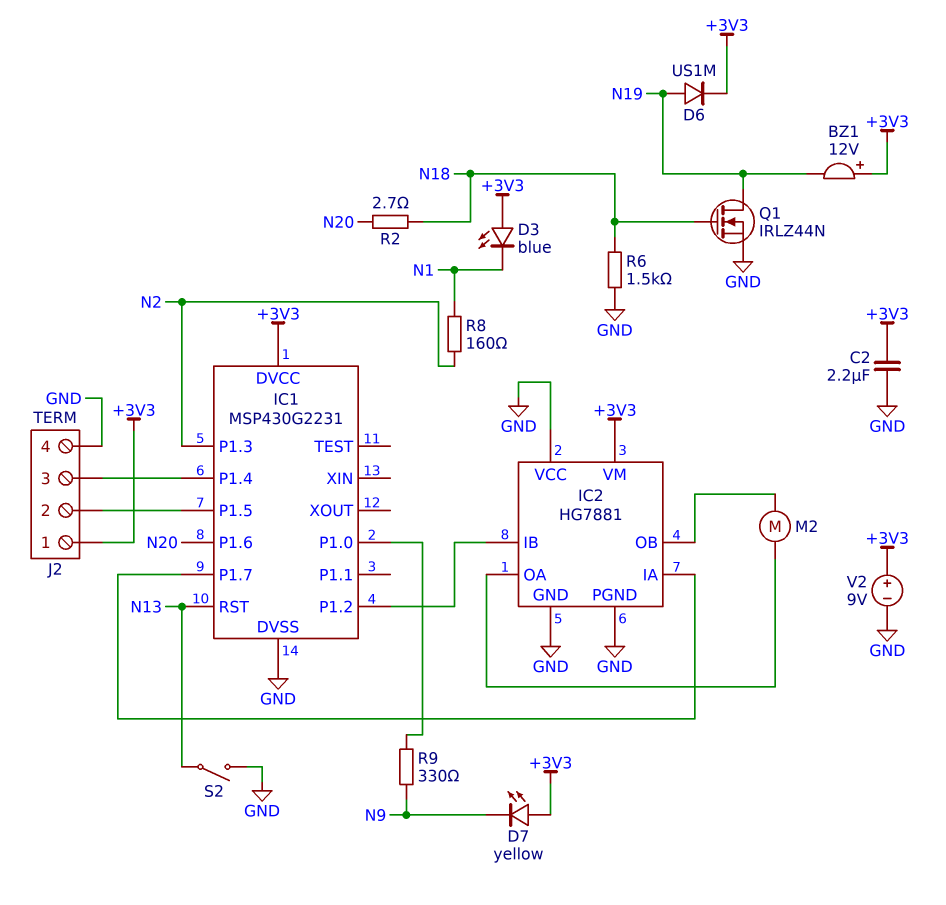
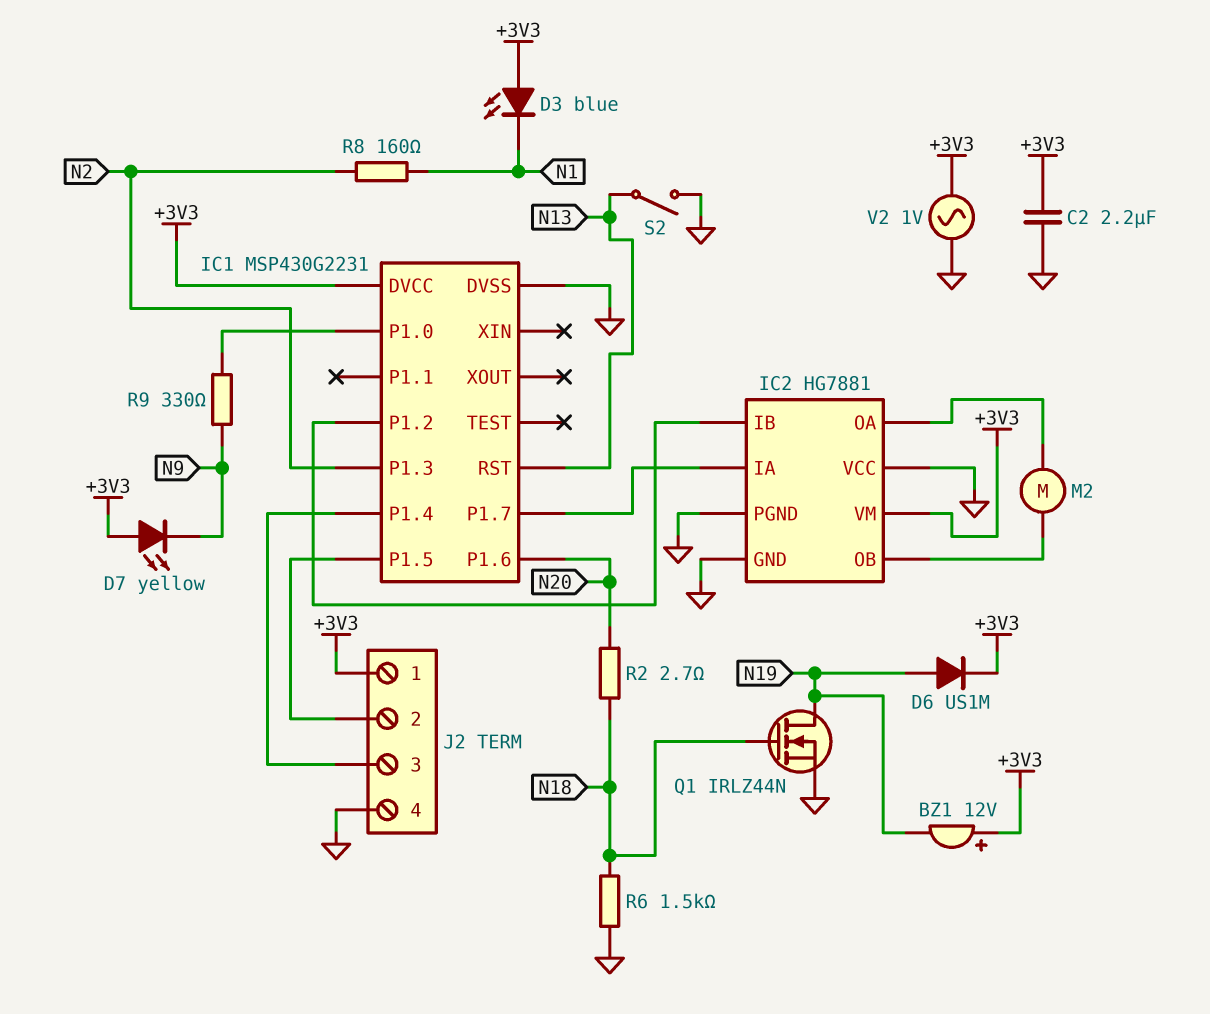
V2: 9V (plus +3V3, minus GND) -> AC 1V (+3V3, GND)

